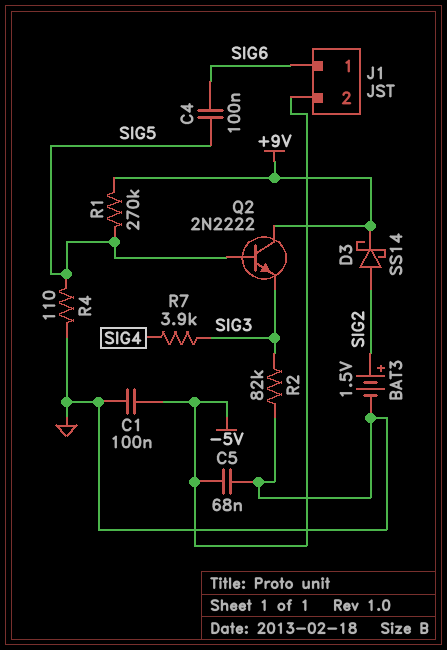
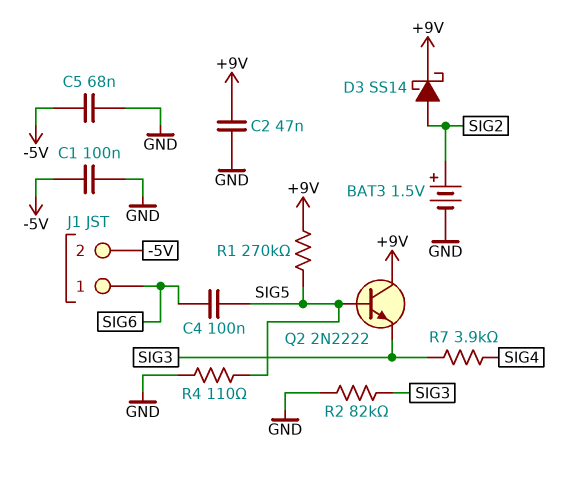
C2: none -> 47nF (+9V, GND)

